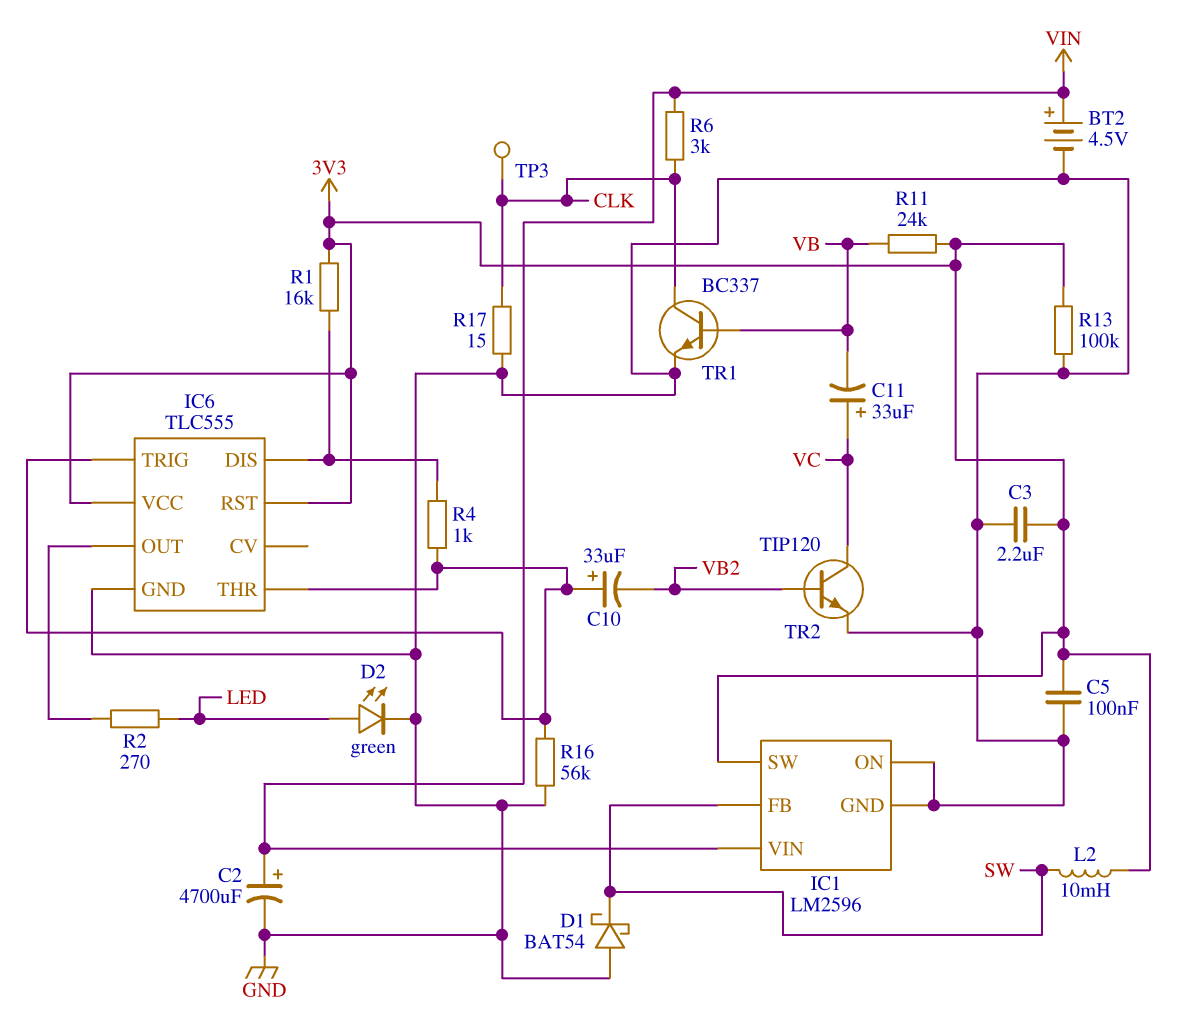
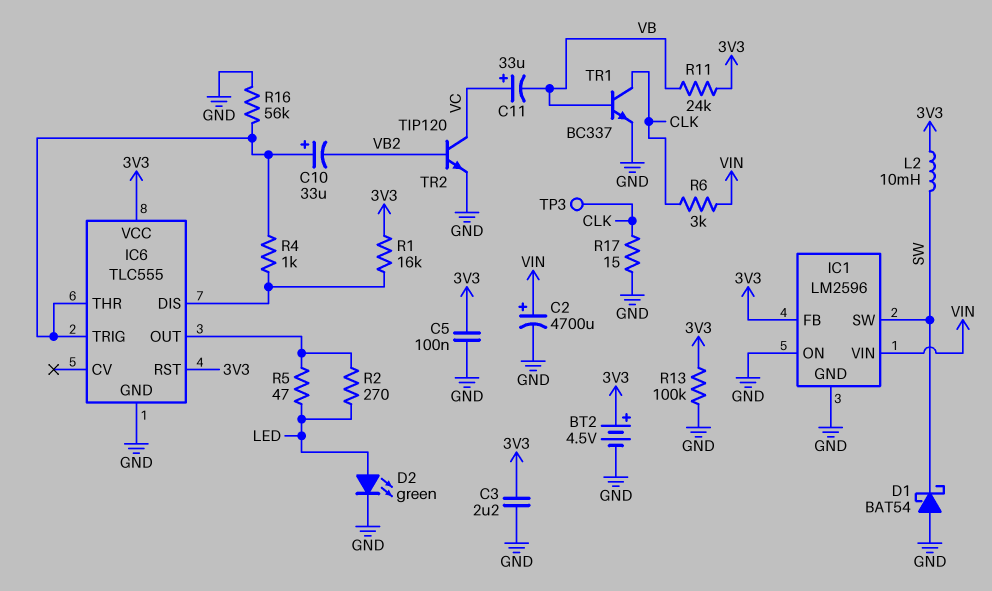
BT2: 4.5V (plus VIN, minus GND) -> 4.5V (plus 3V3, minus GND)
IC1 pin FB: SW -> 3V3
IC1 pin SW: 3V3 -> SW
R5: none -> 47 (IC6/OUT, LED)

